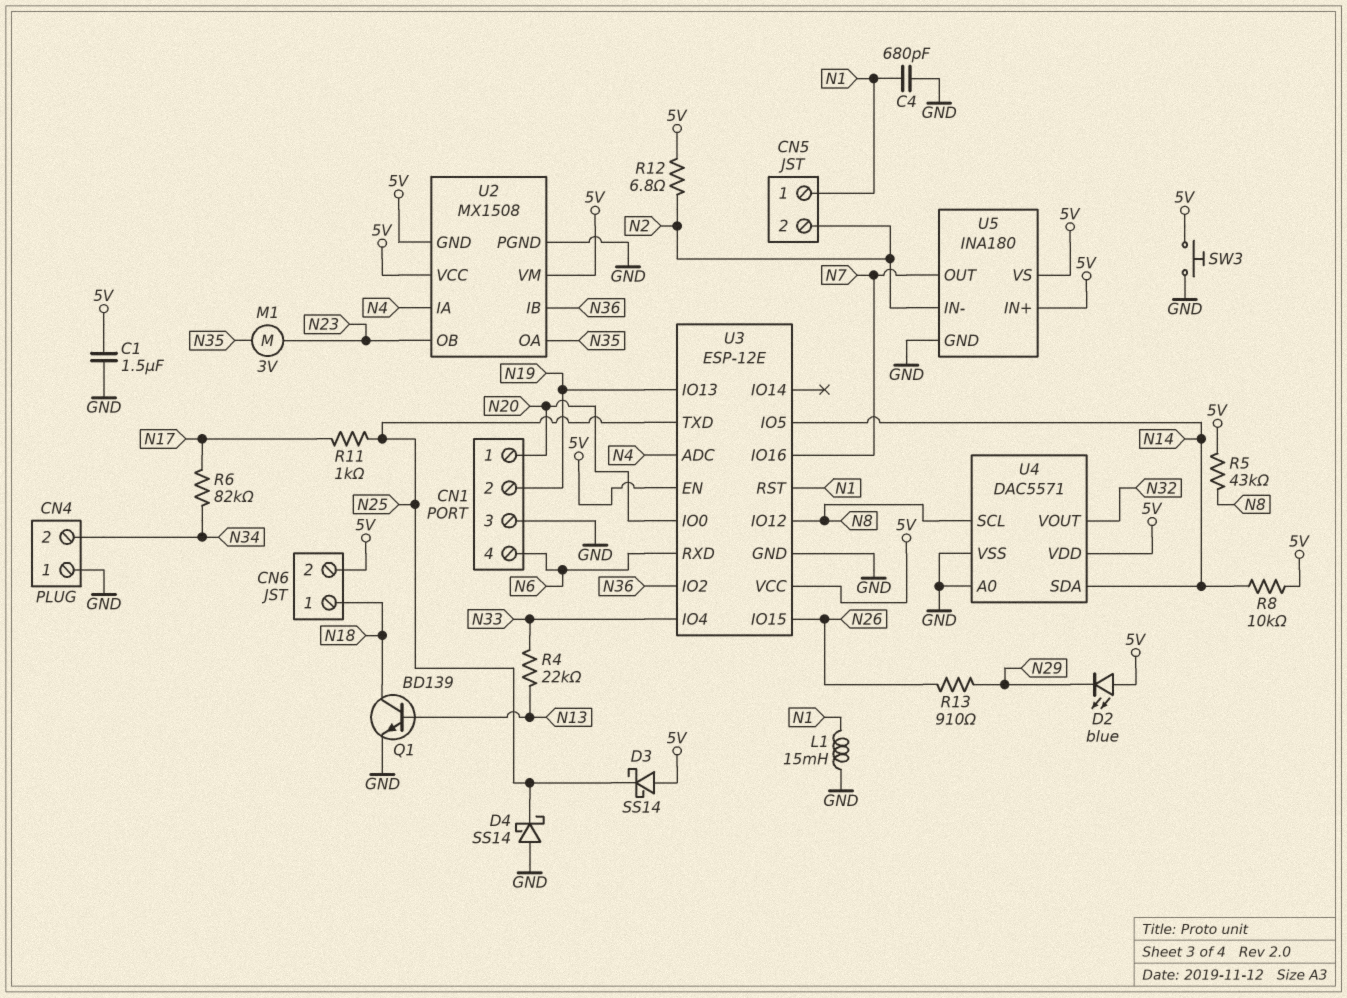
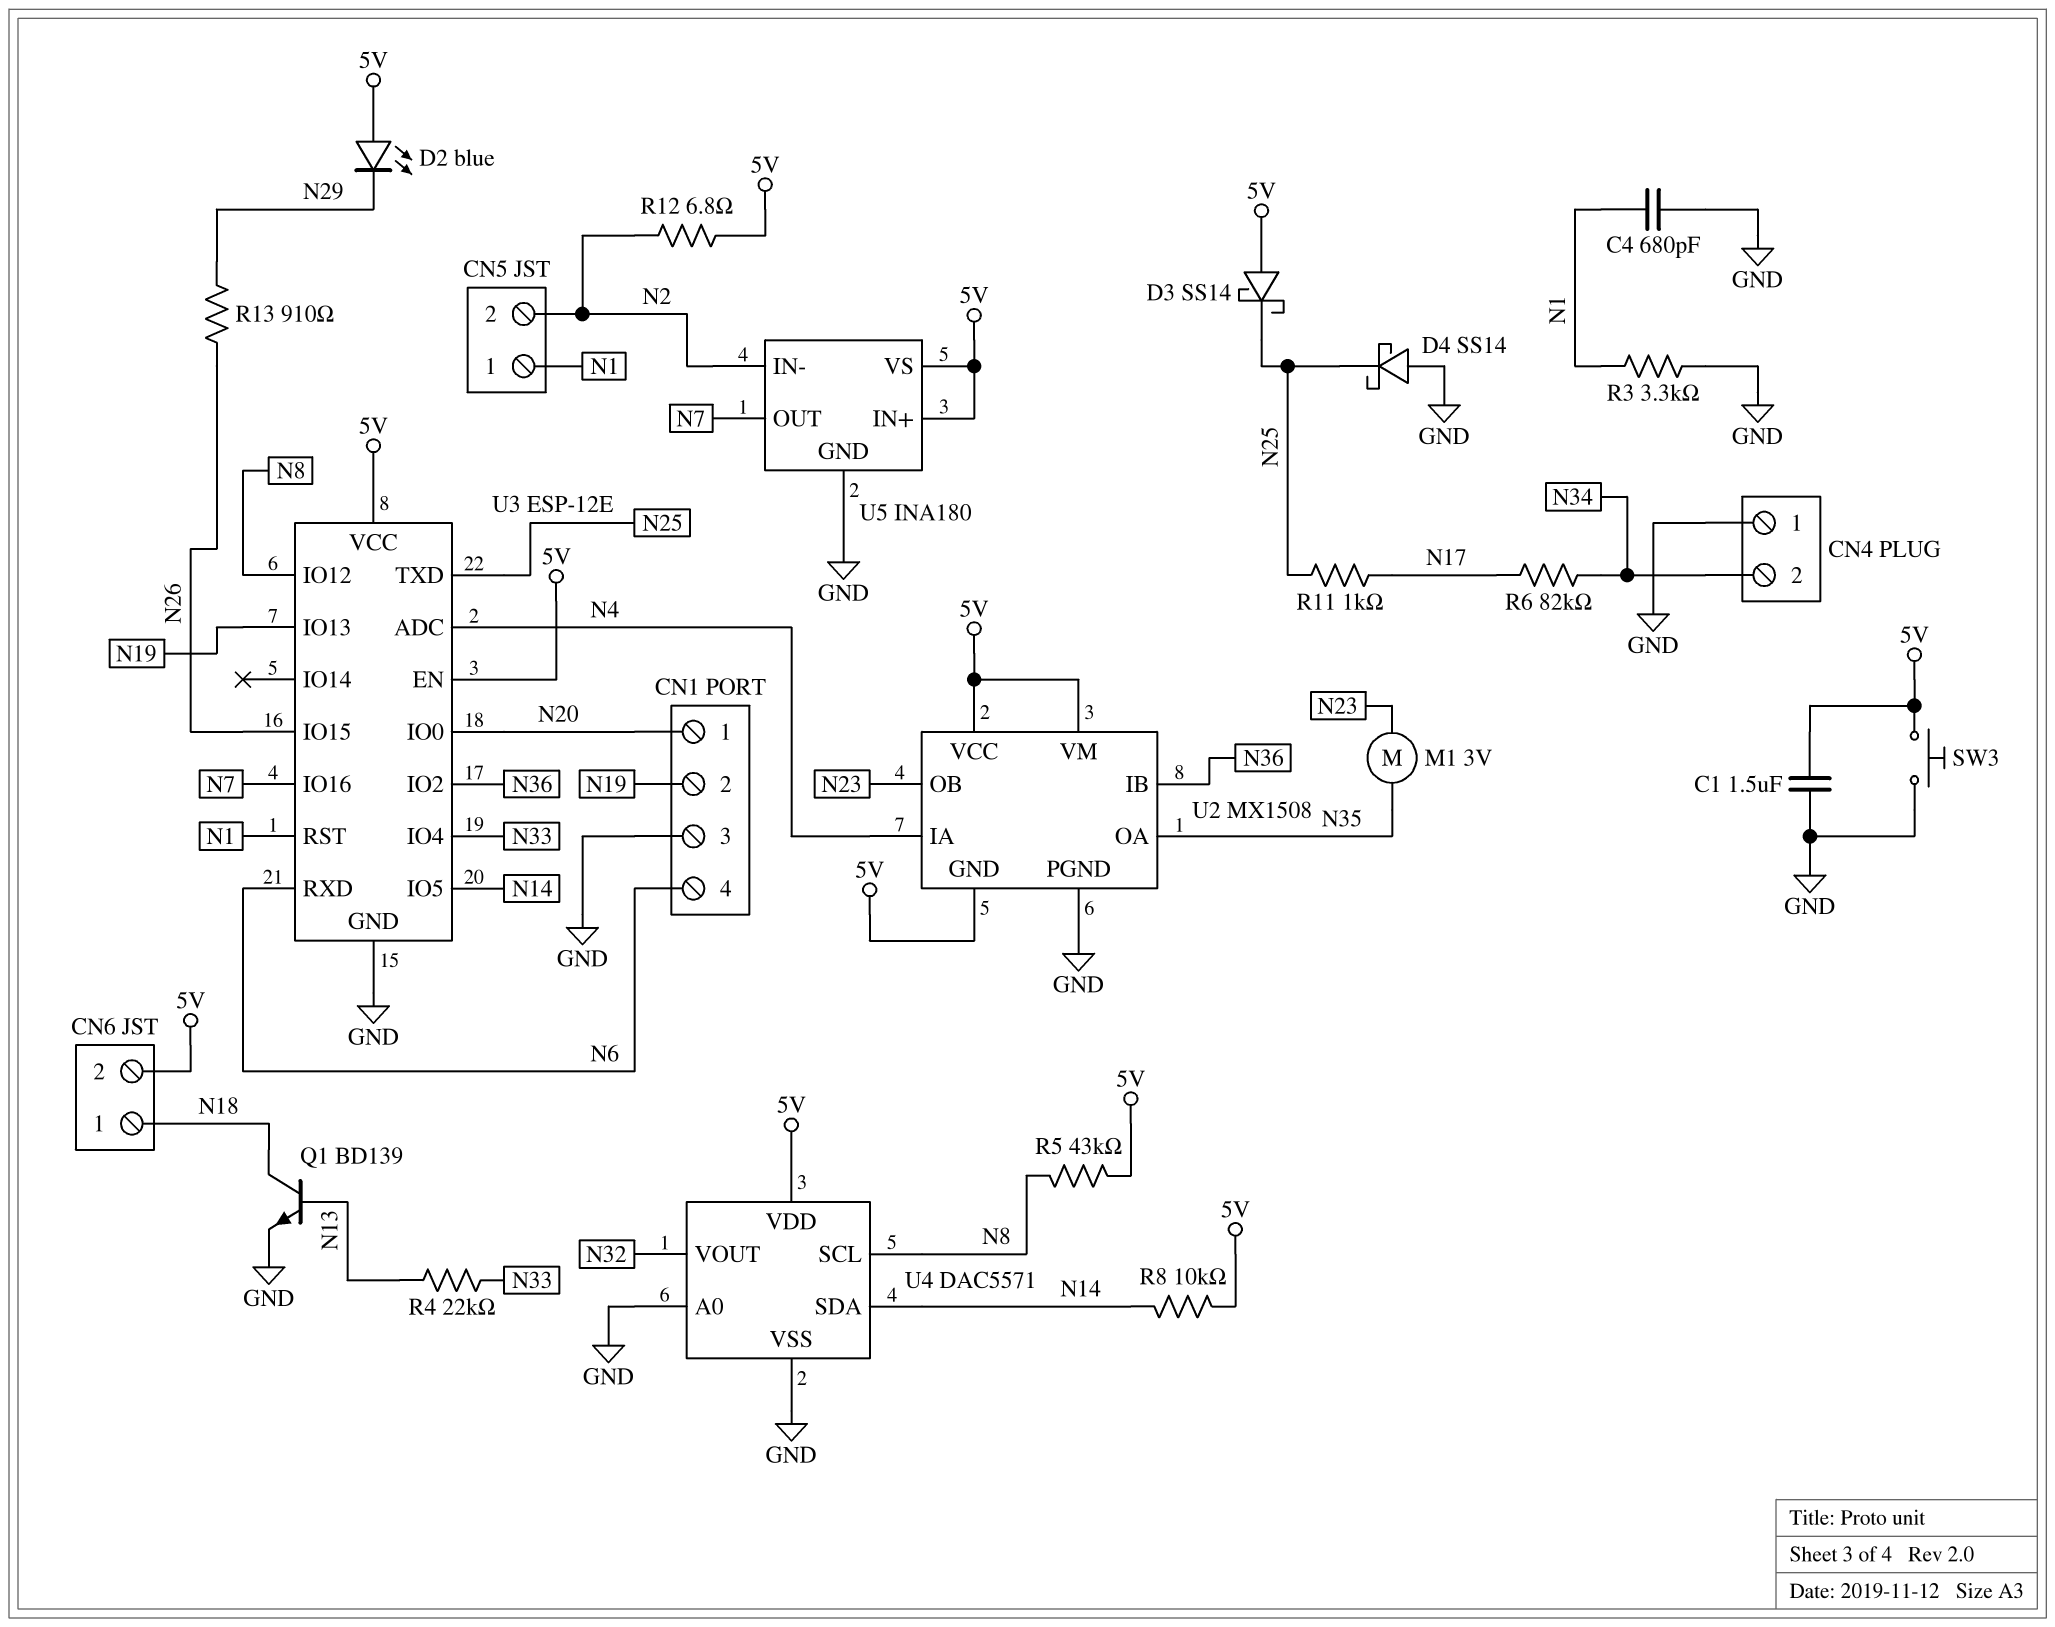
L1: 15mH (GND, N1) -> none
R3: none -> 3.3k (GND, N1)

